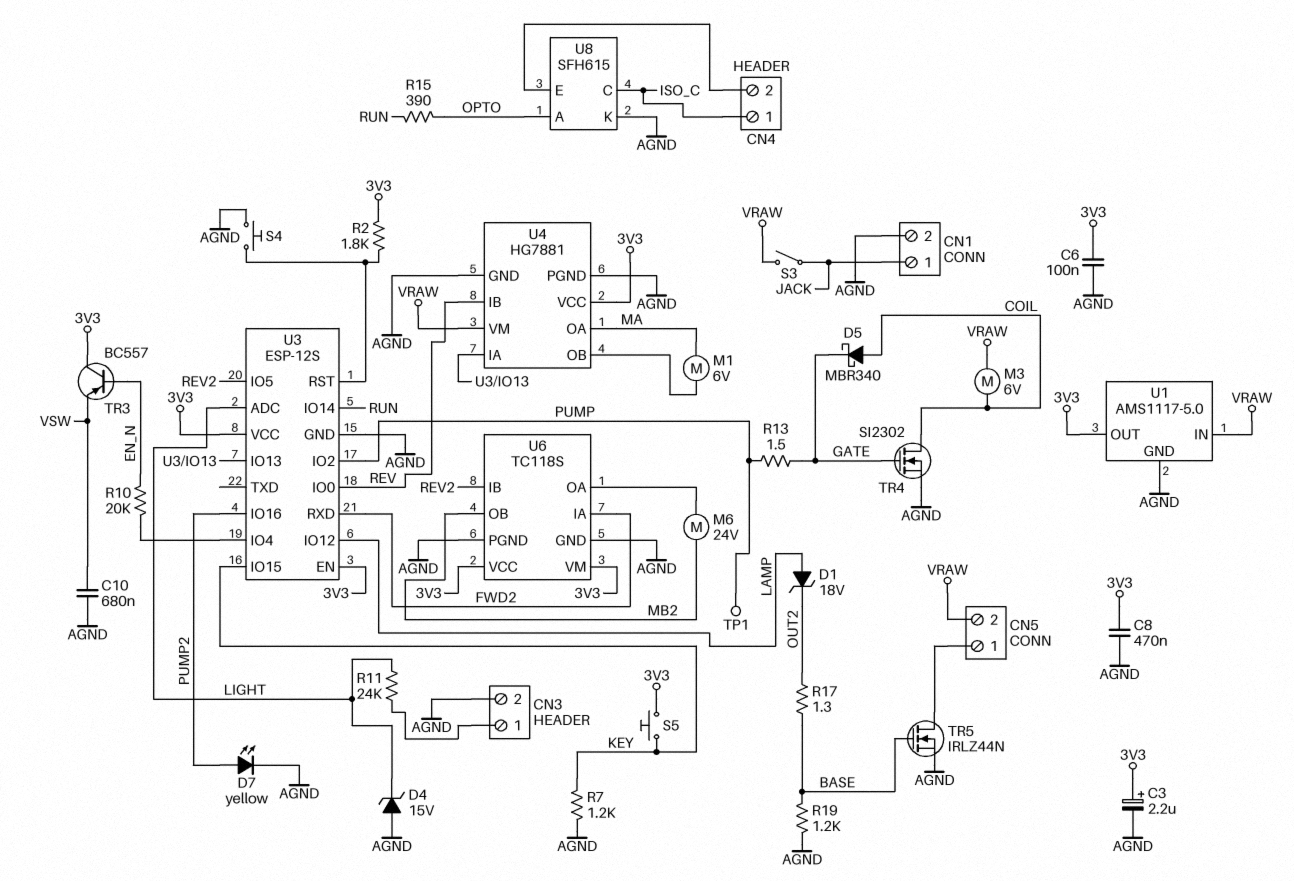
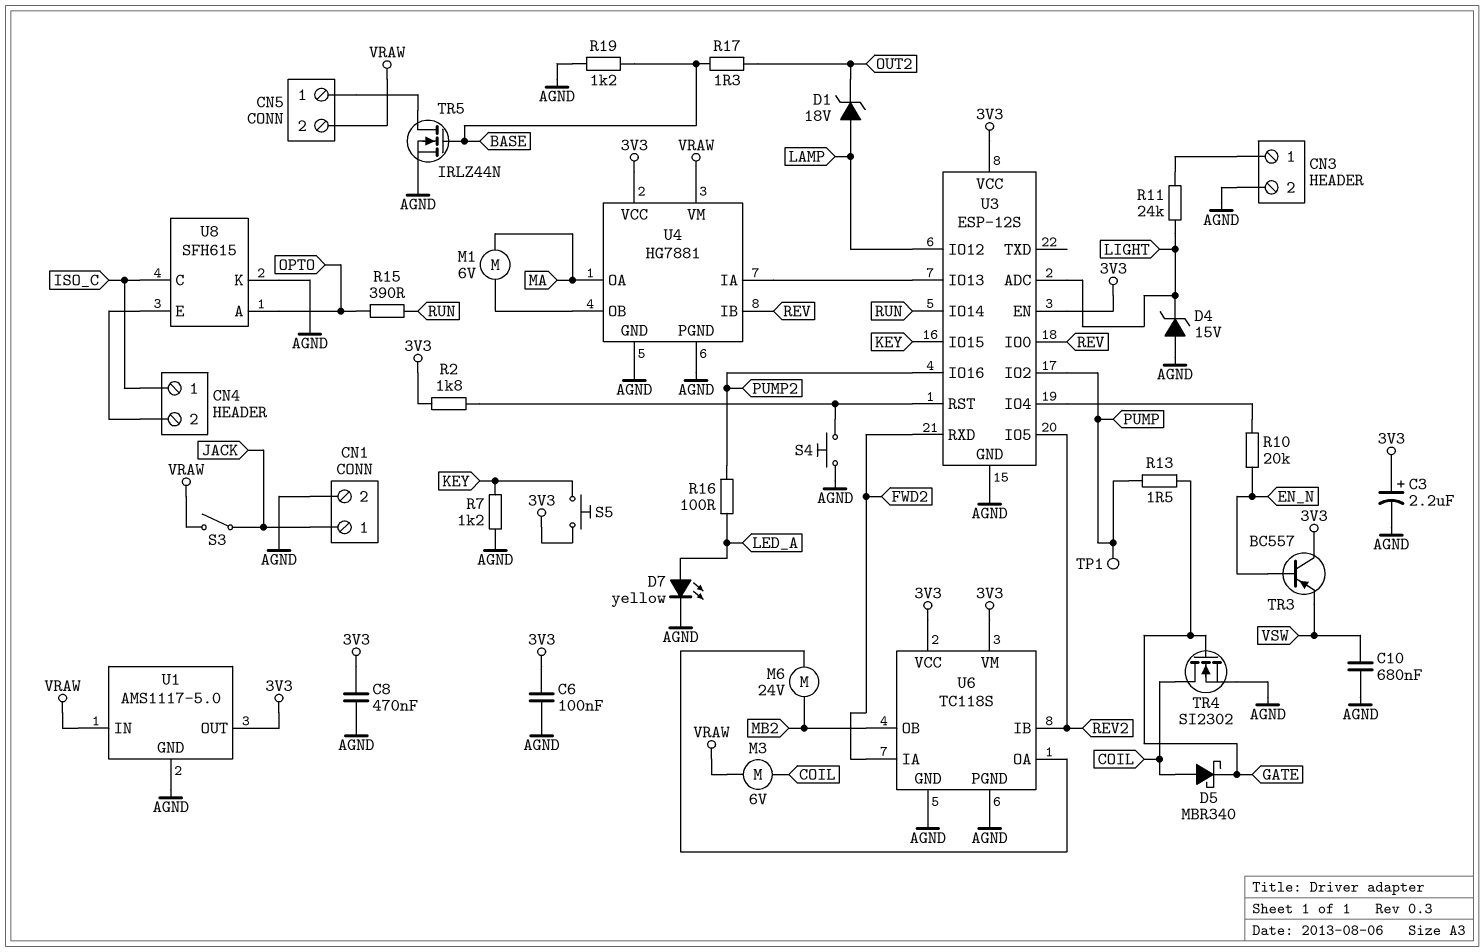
D7: LED yellow (A PUMP2, K AGND) -> LED yellow (A LED_A, K AGND)
R16: none -> 100 (LED_A, PUMP2)

